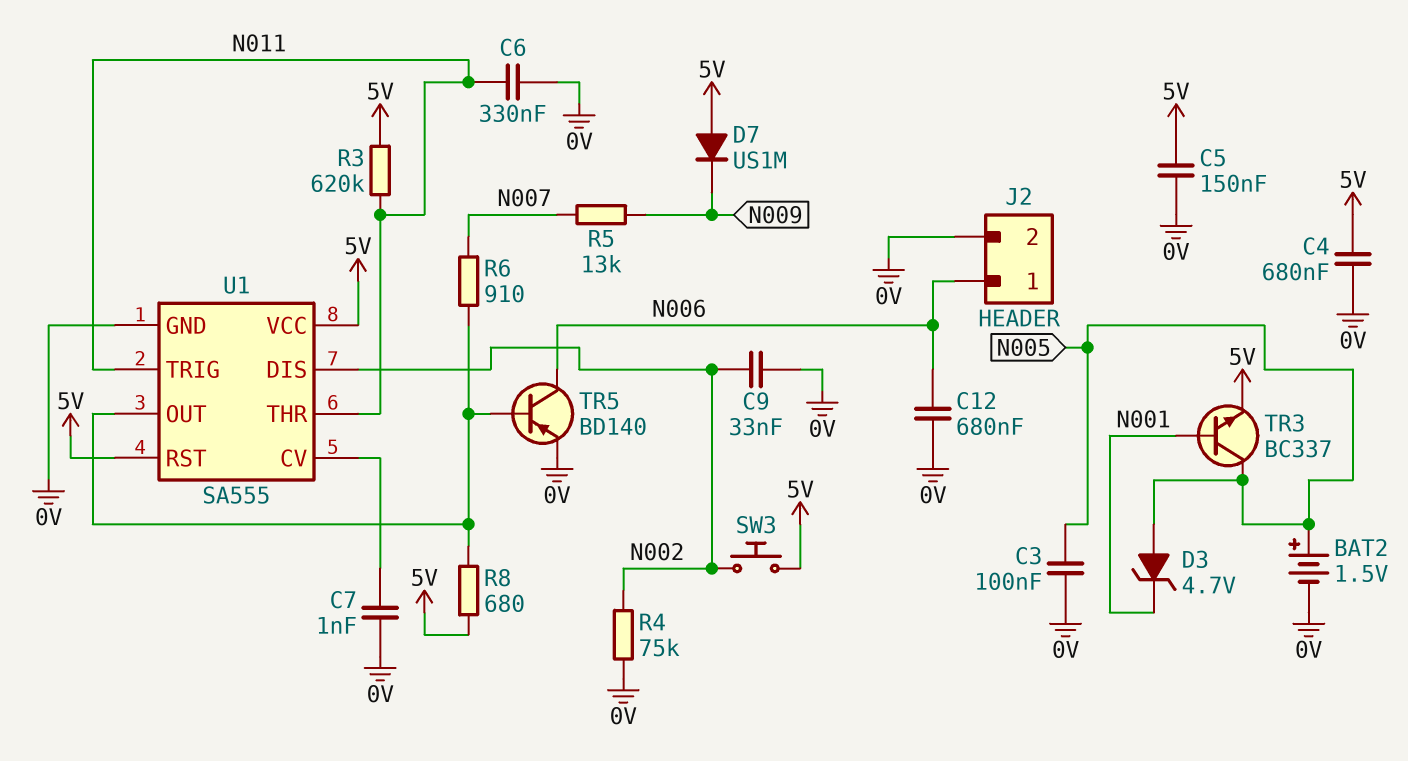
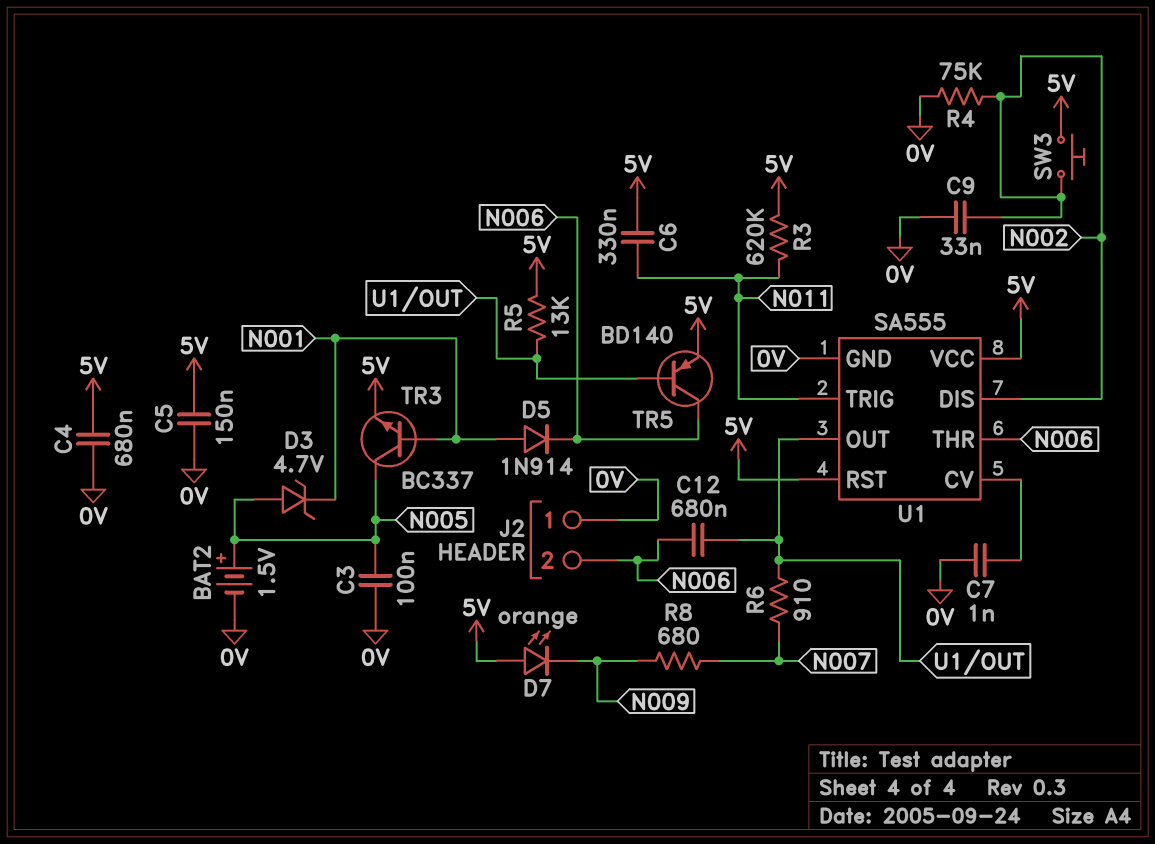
C6: 330nF (0V, N011) -> 330nF (5V, N011)
C12: 680nF (0V, N006) -> 680nF (N006, U1/OUT)
D5: none -> diode 1N914 (A N001, K N006)
D7: diode US1M (A 5V, K N009) -> LED orange (A 5V, K N009)
J2 pin 1: N006 -> 0V
J2 pin 2: 0V -> N006
R5: 13k (N007, N009) -> 13k (5V, U1/OUT)
R8: 680 (5V, U1/OUT) -> 680 (N007, N009)
TR5: PNP BD140 (B U1/OUT, C N006, E 0V) -> PNP BD140 (B U1/OUT, C N006, E 5V)
U1 pin THR: N011 -> N006

